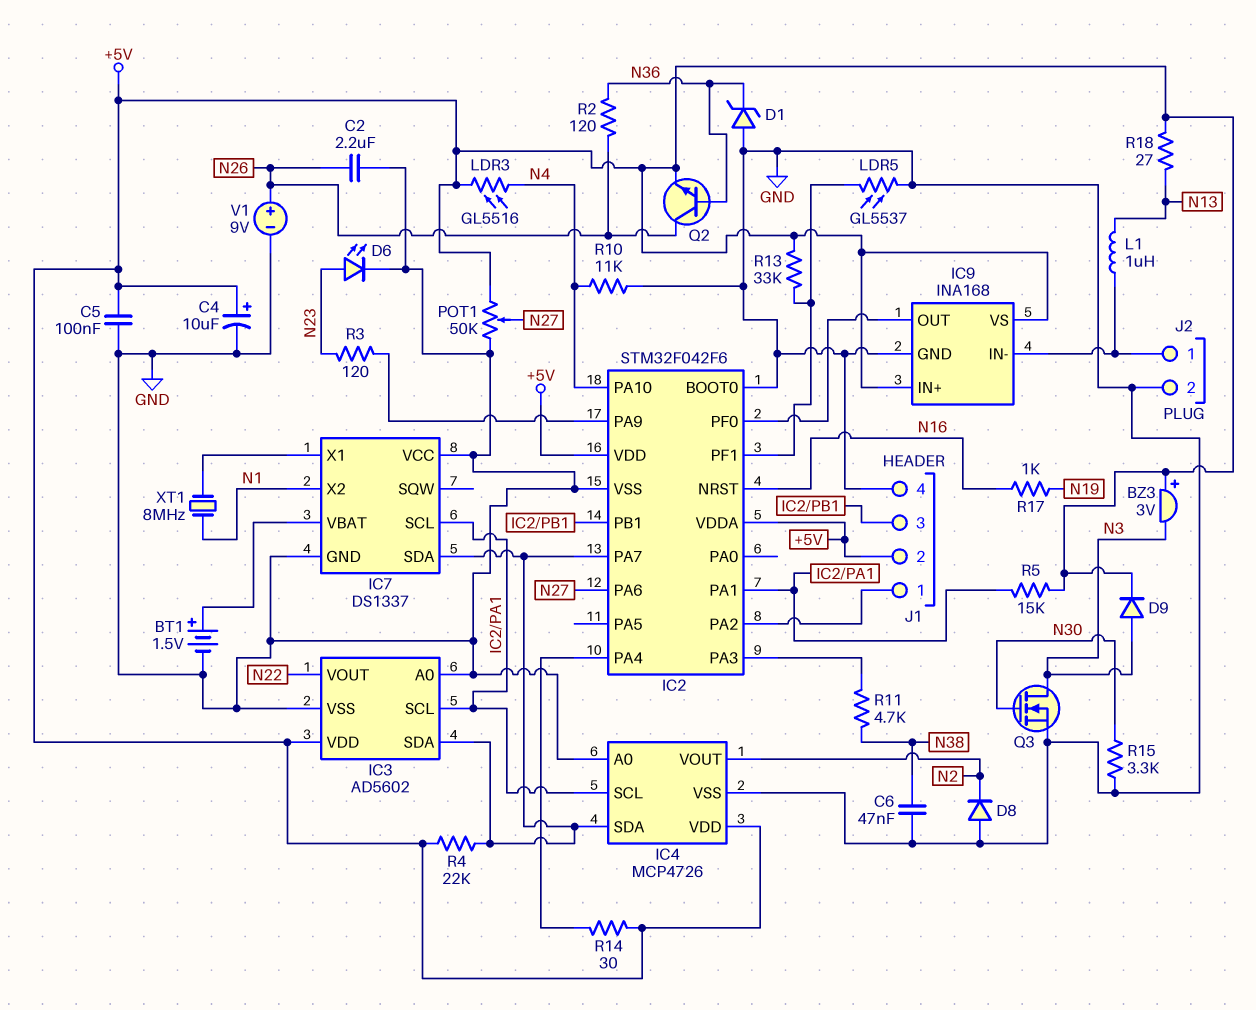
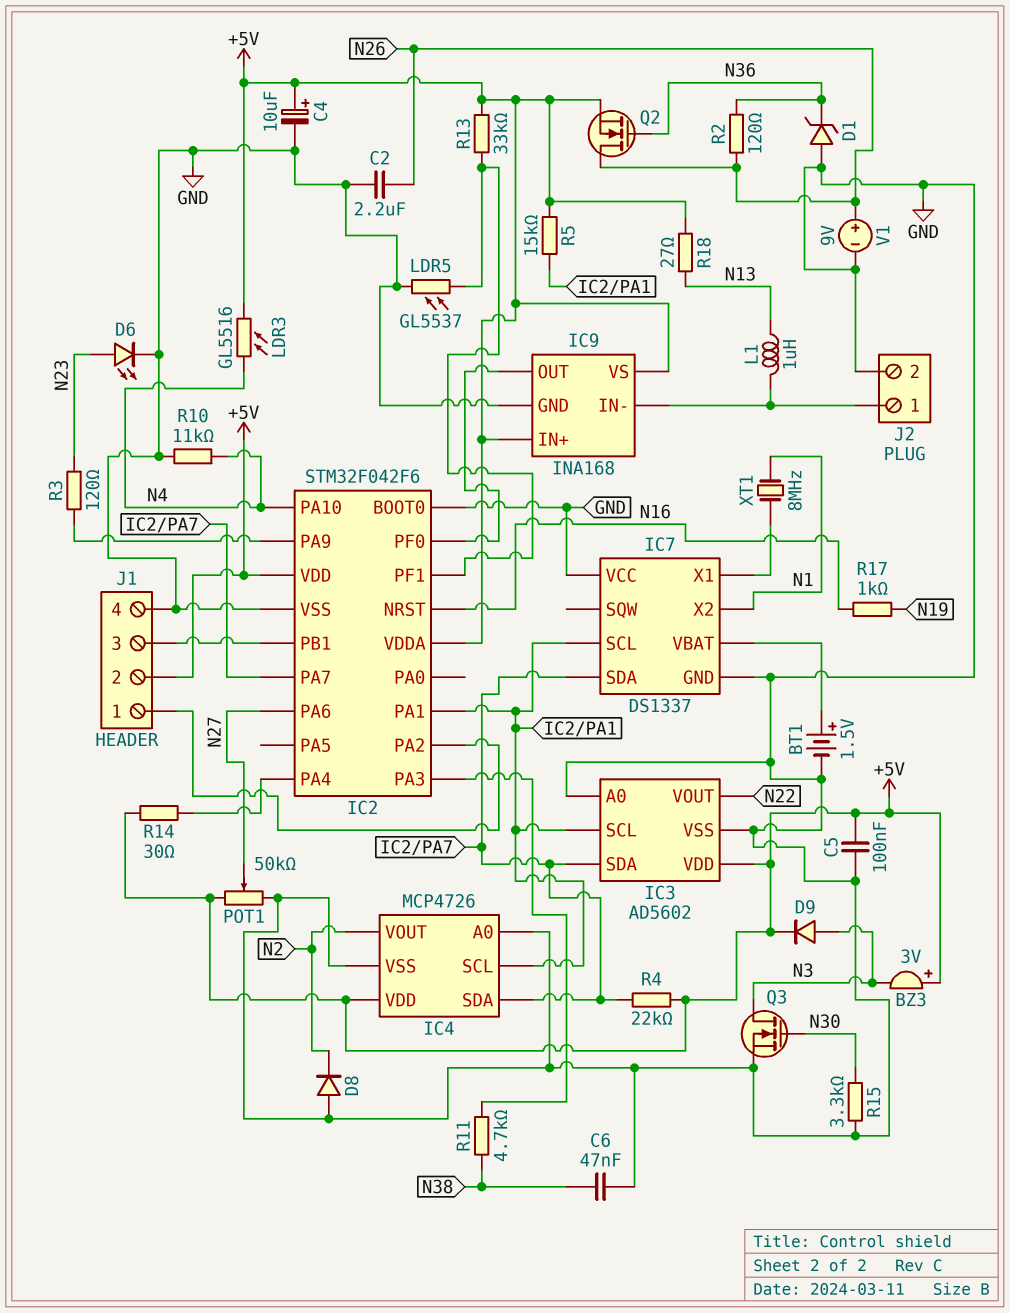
Q2: NPN (B N36, C N26, E +5V) -> NMOS (G N36, D N26, S +5V)

